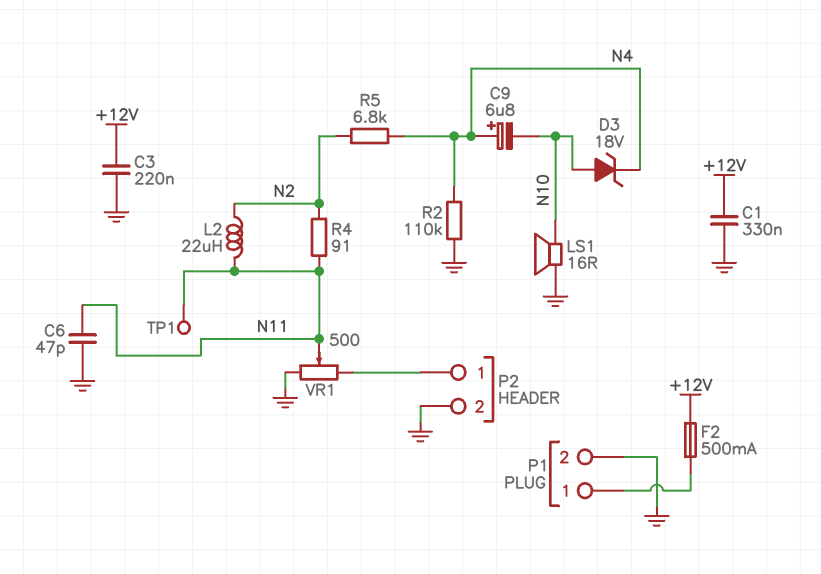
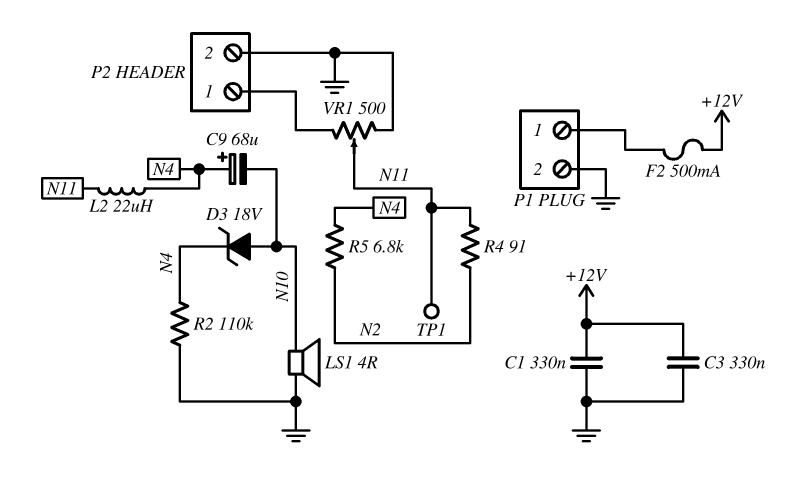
C3: 220nF (+12V, GND) -> 330nF (+12V, GND)
C6: 47pF (GND, N11) -> none
C9: 6.8uF (plus N4, minus N10) -> 68uF (plus N4, minus N10)
L2: 22uH (N2, N11) -> 22uH (N4, N11)
LS1: speaker 16R (GND, N10) -> speaker 4R (GND, N10)

